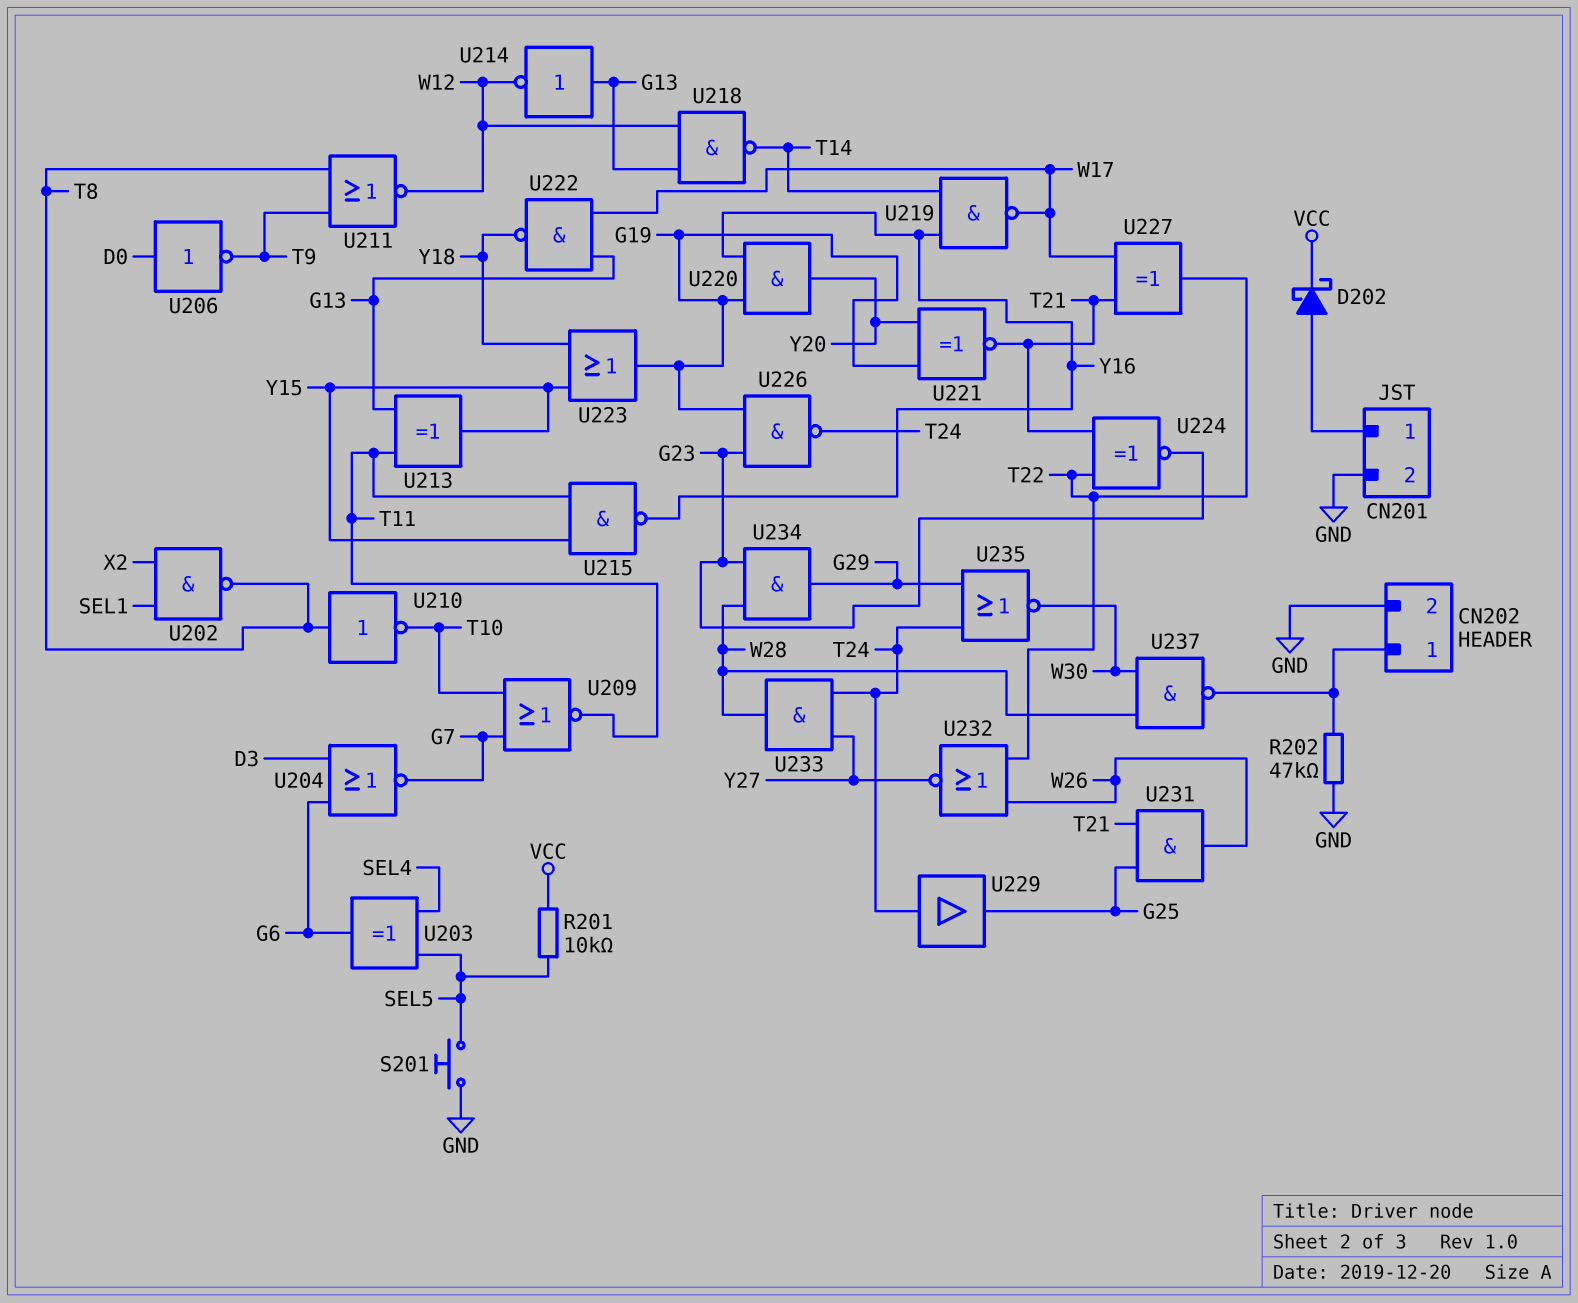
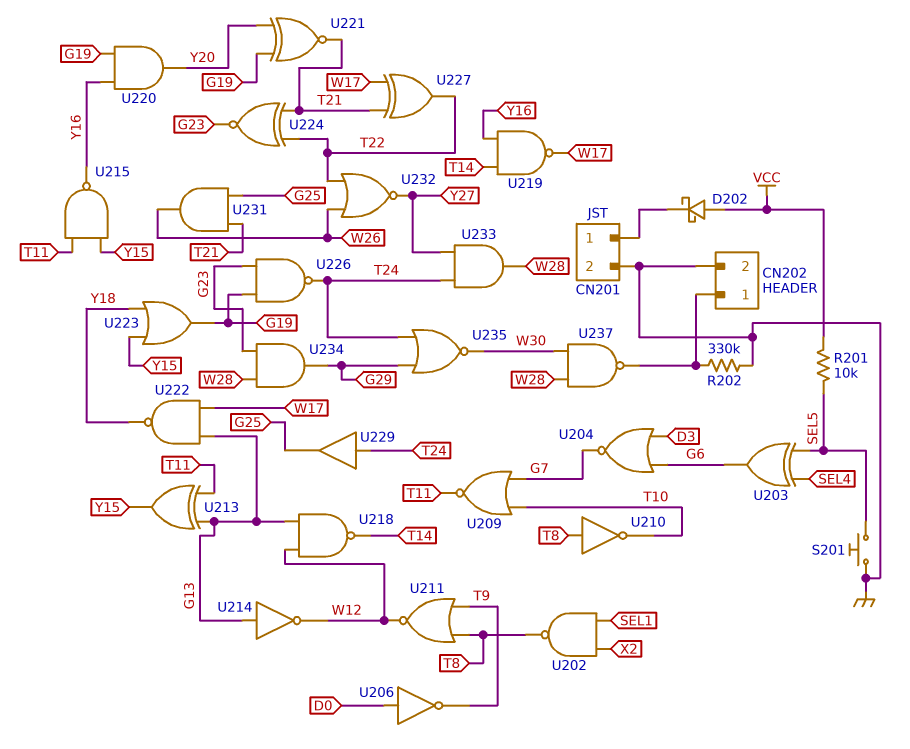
D202: schottky (A CN201/1, K VCC) -> schottky (A VCC, K CN201/1)
R202: 47k (CN202/1, GND) -> 330k (CN202/1, GND)

